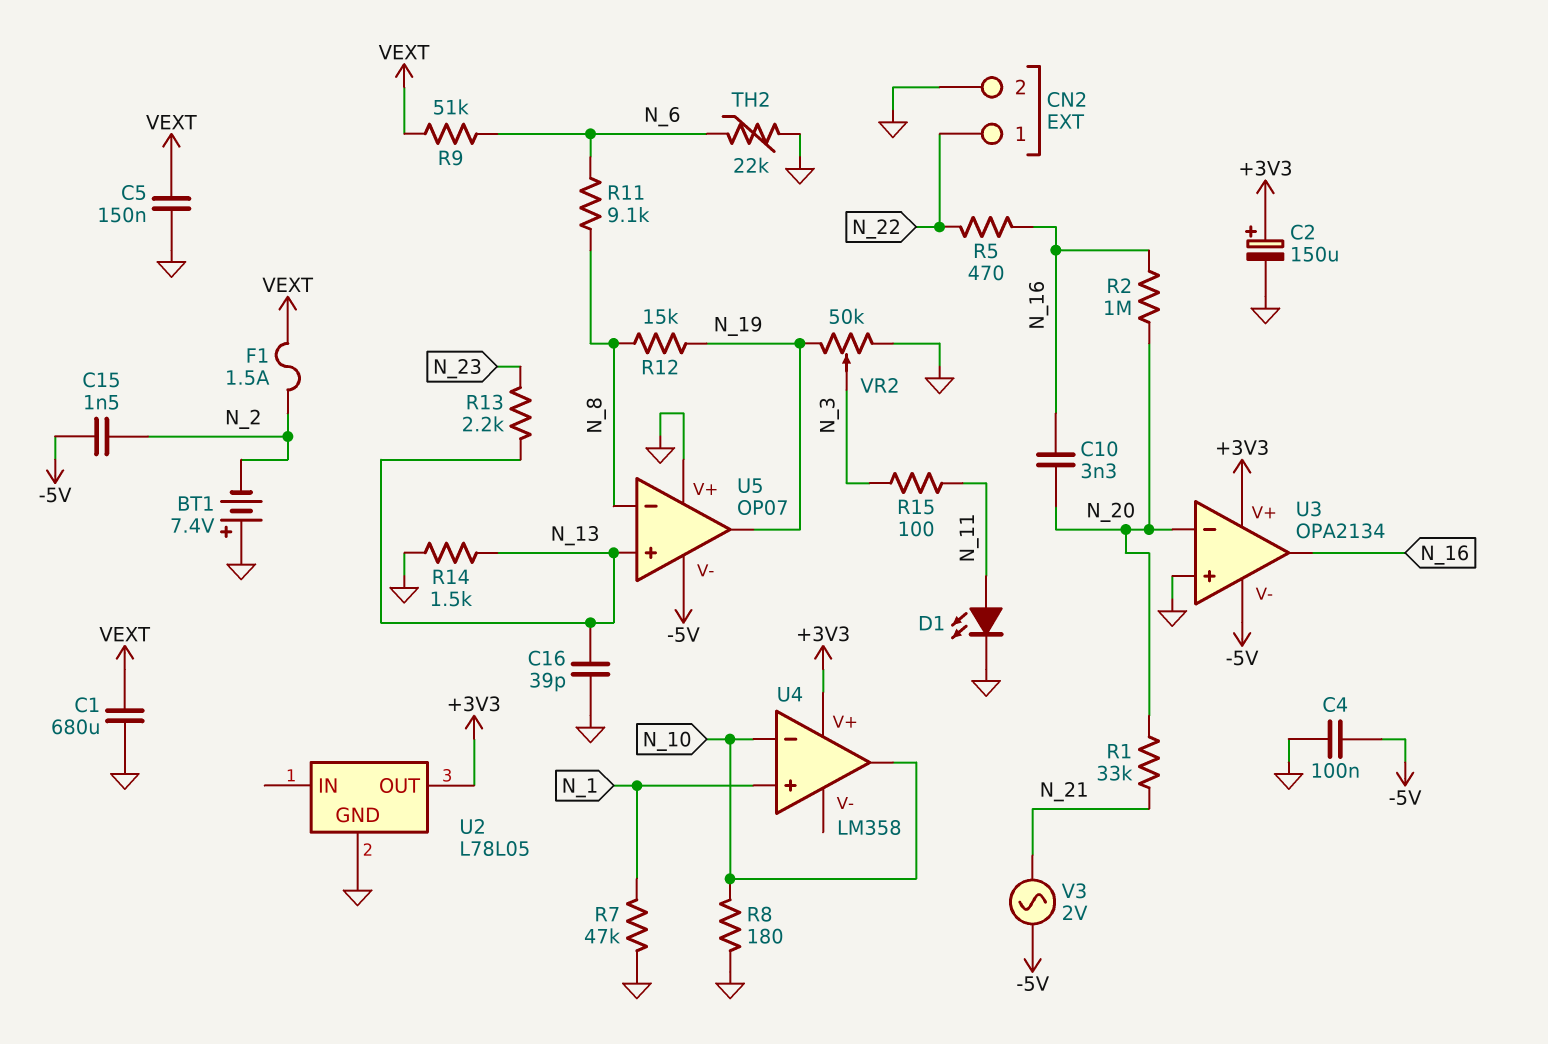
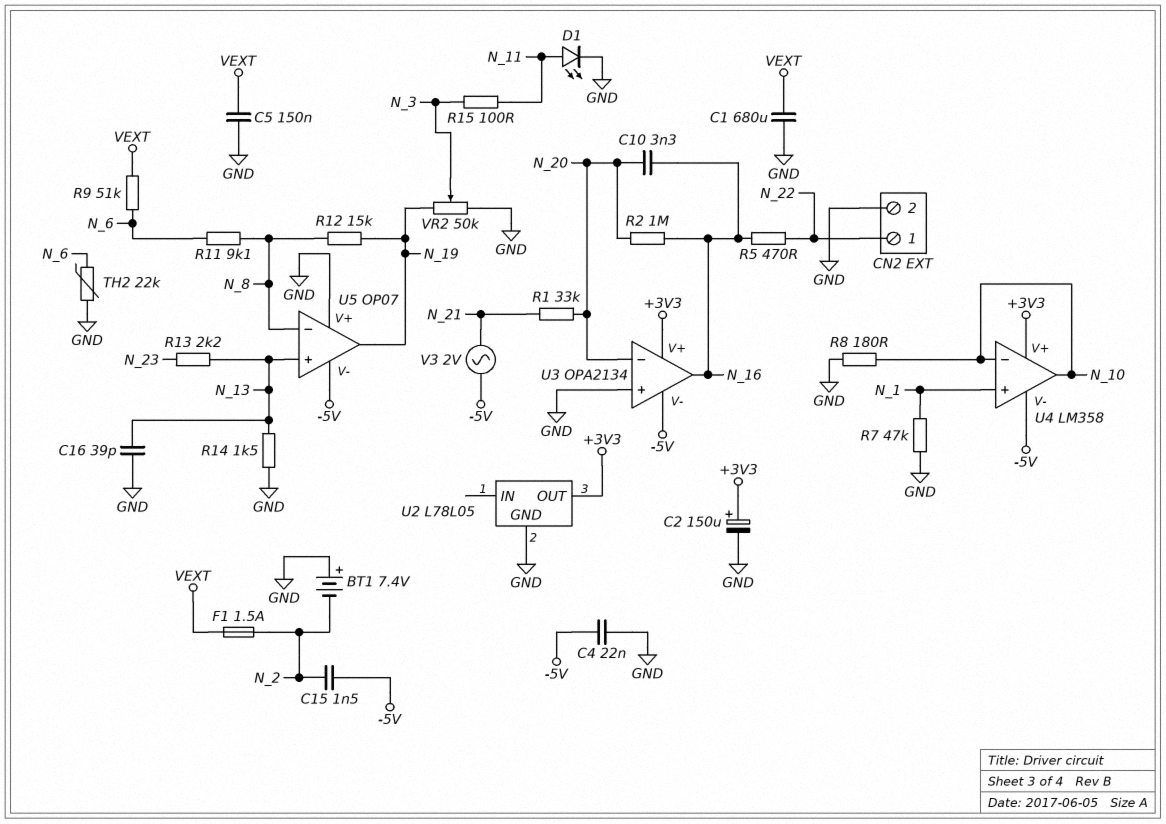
C4: 100nF (-5V, GND) -> 22nF (-5V, GND)
U4 pin V-: none -> -5V

